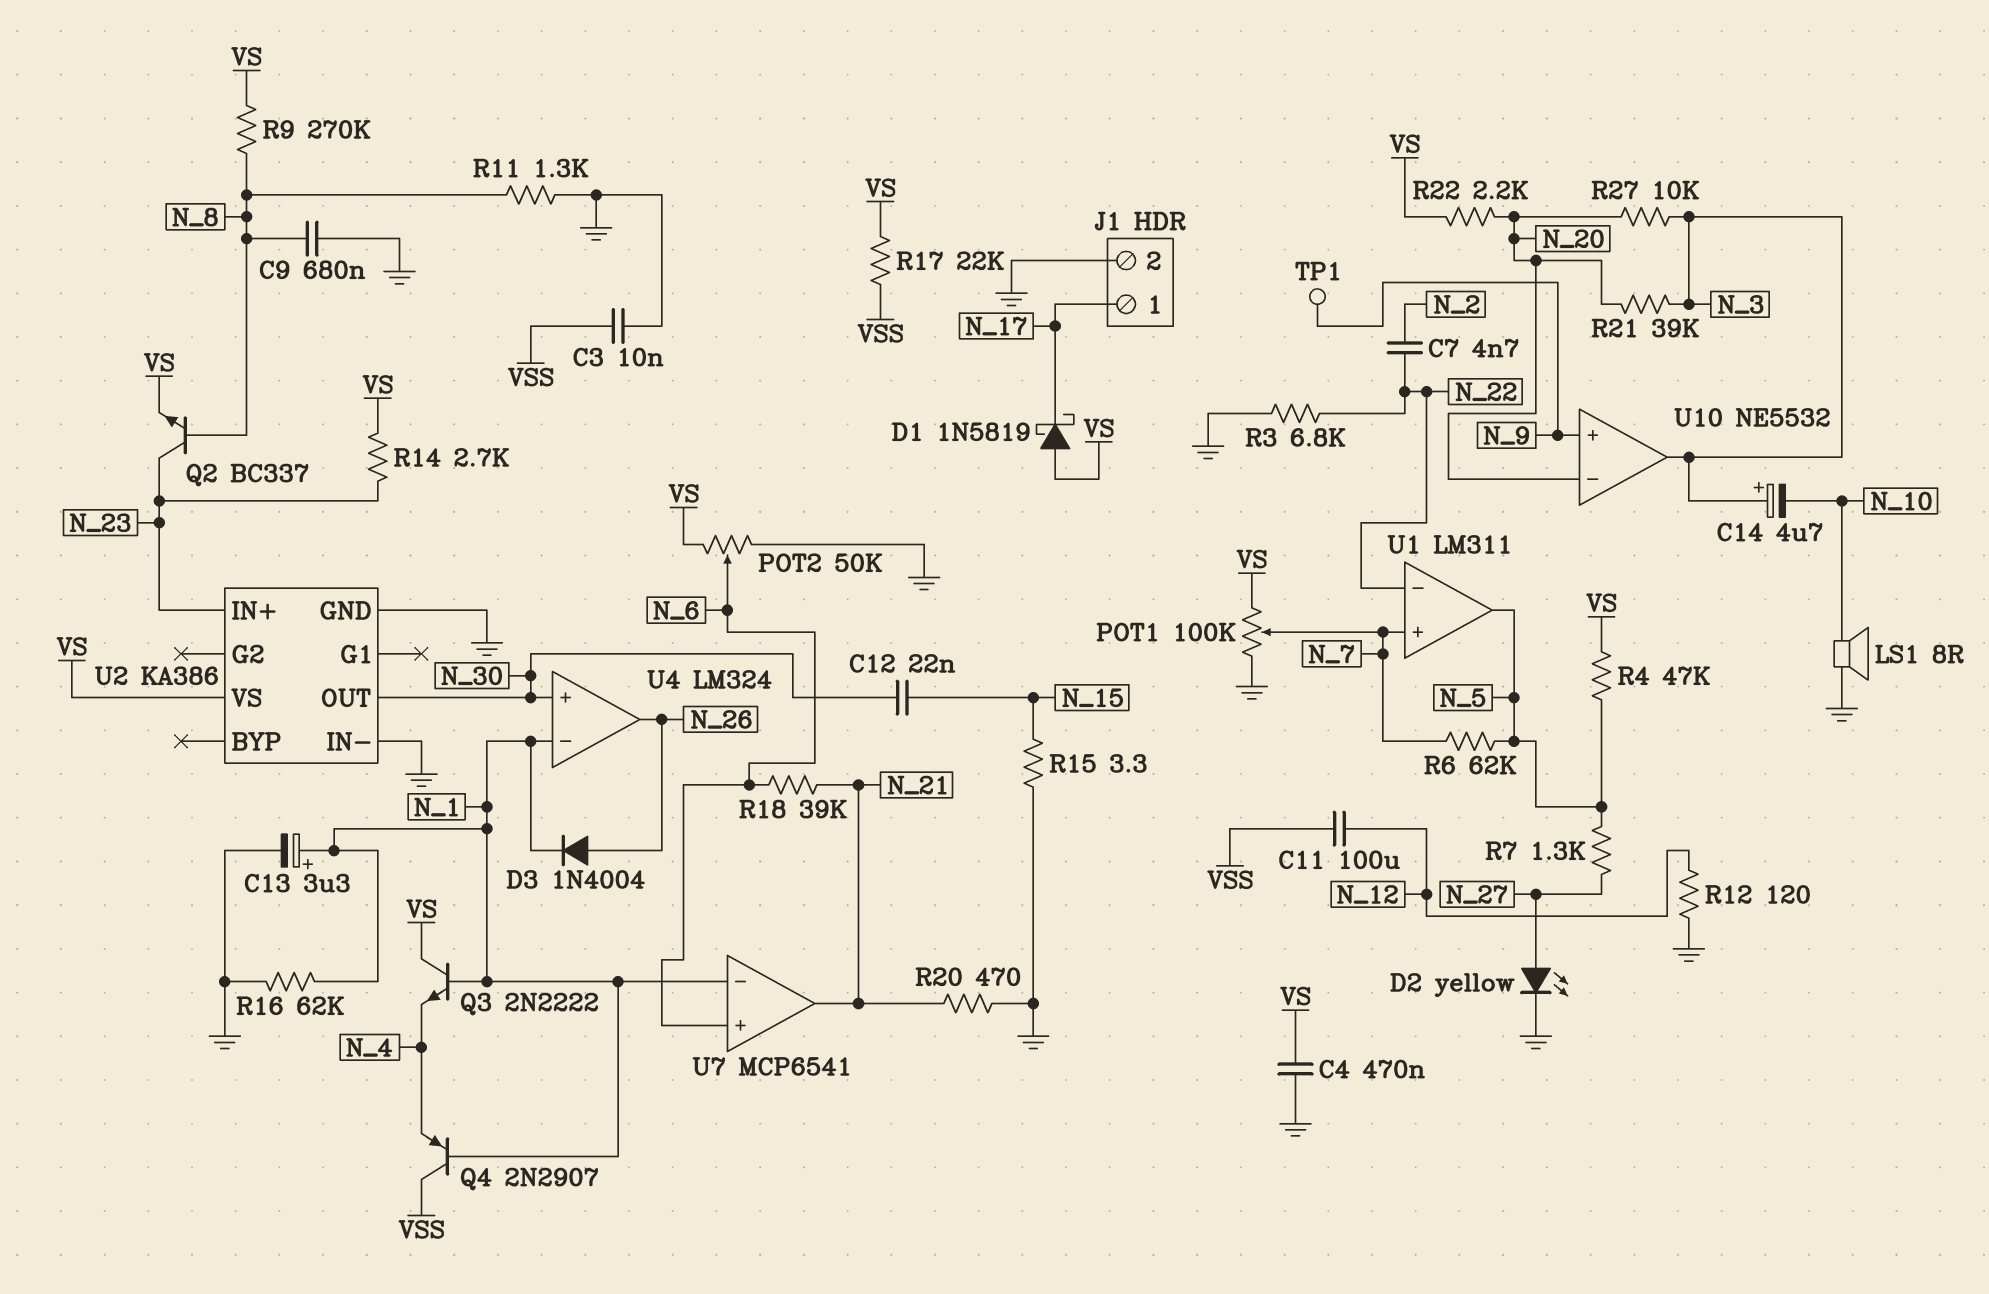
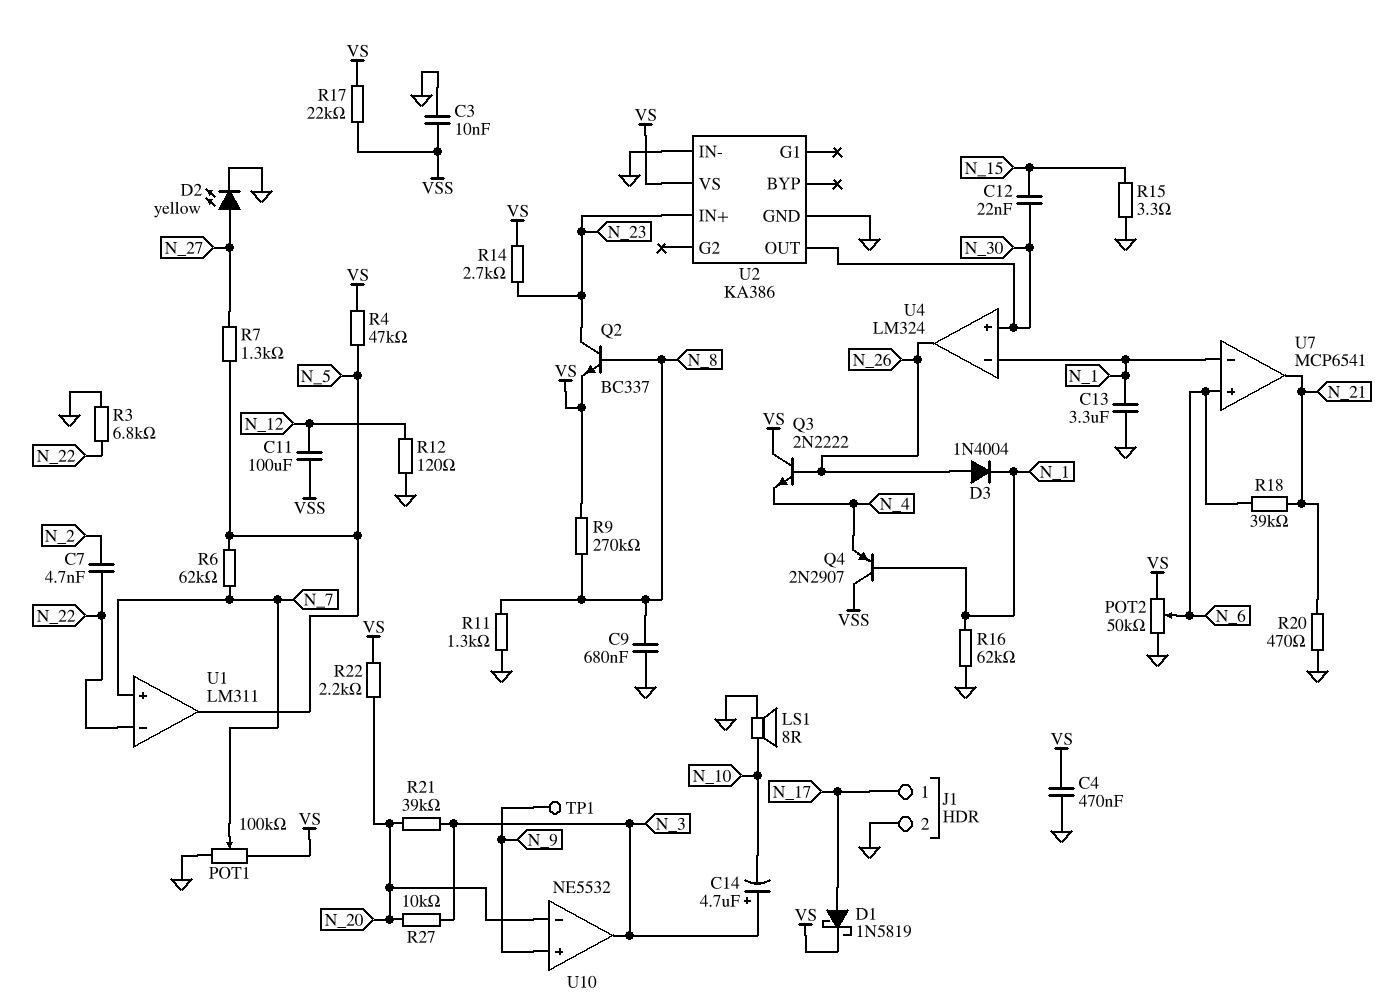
C13: 3.3uF (plus N_1, minus GND) -> 3.3uF (GND, N_1)
D1: schottky 1N5819 (A VS, K N_17) -> schottky 1N5819 (A N_17, K VS)
Q3: NPN 2N2222 (B N_1, C VS, E N_4) -> NPN 2N2222 (B N_26, C VS, E N_4)

